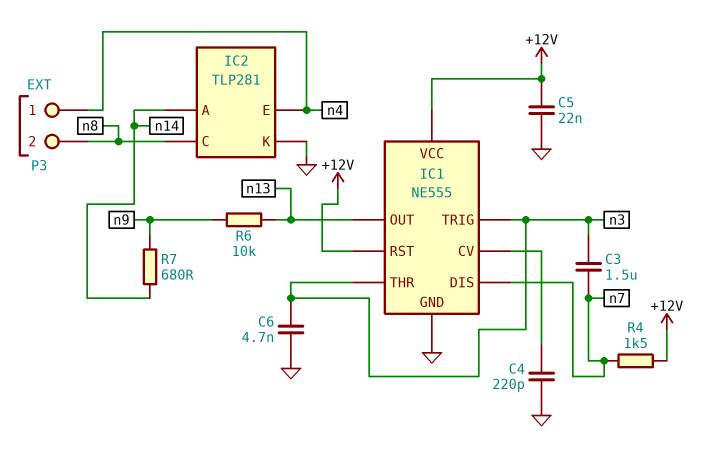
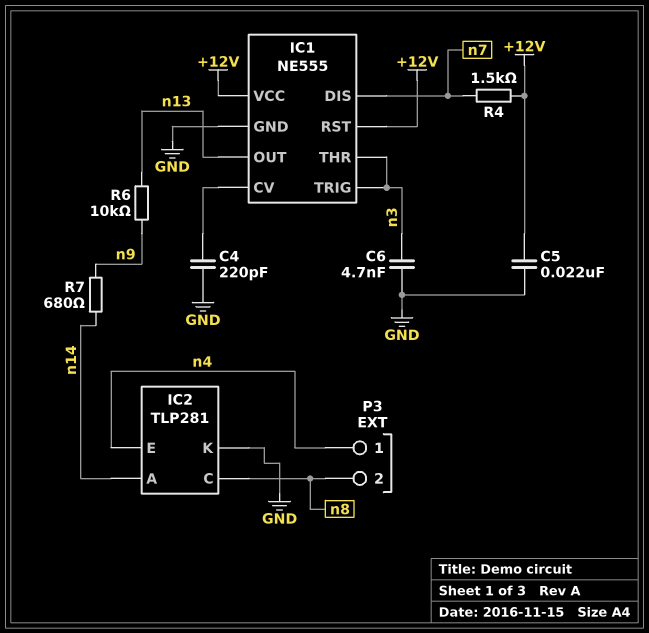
C3: 1.5uF (n3, n7) -> none

